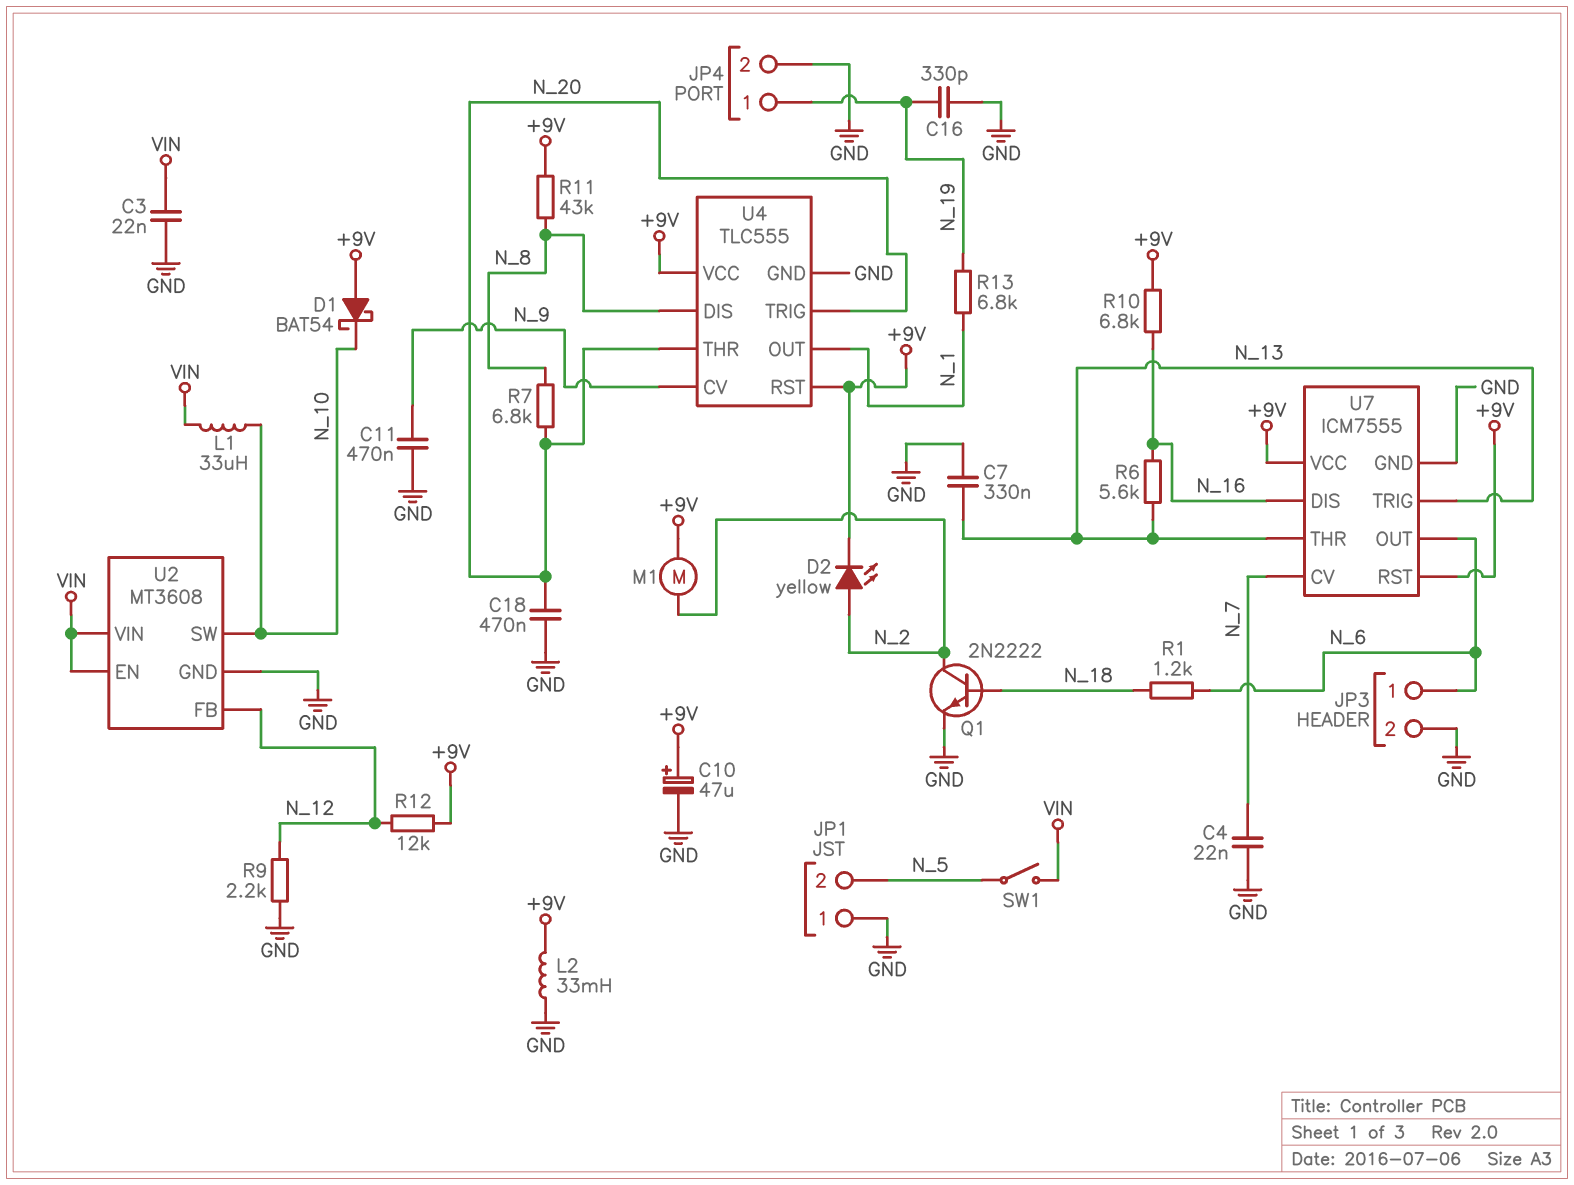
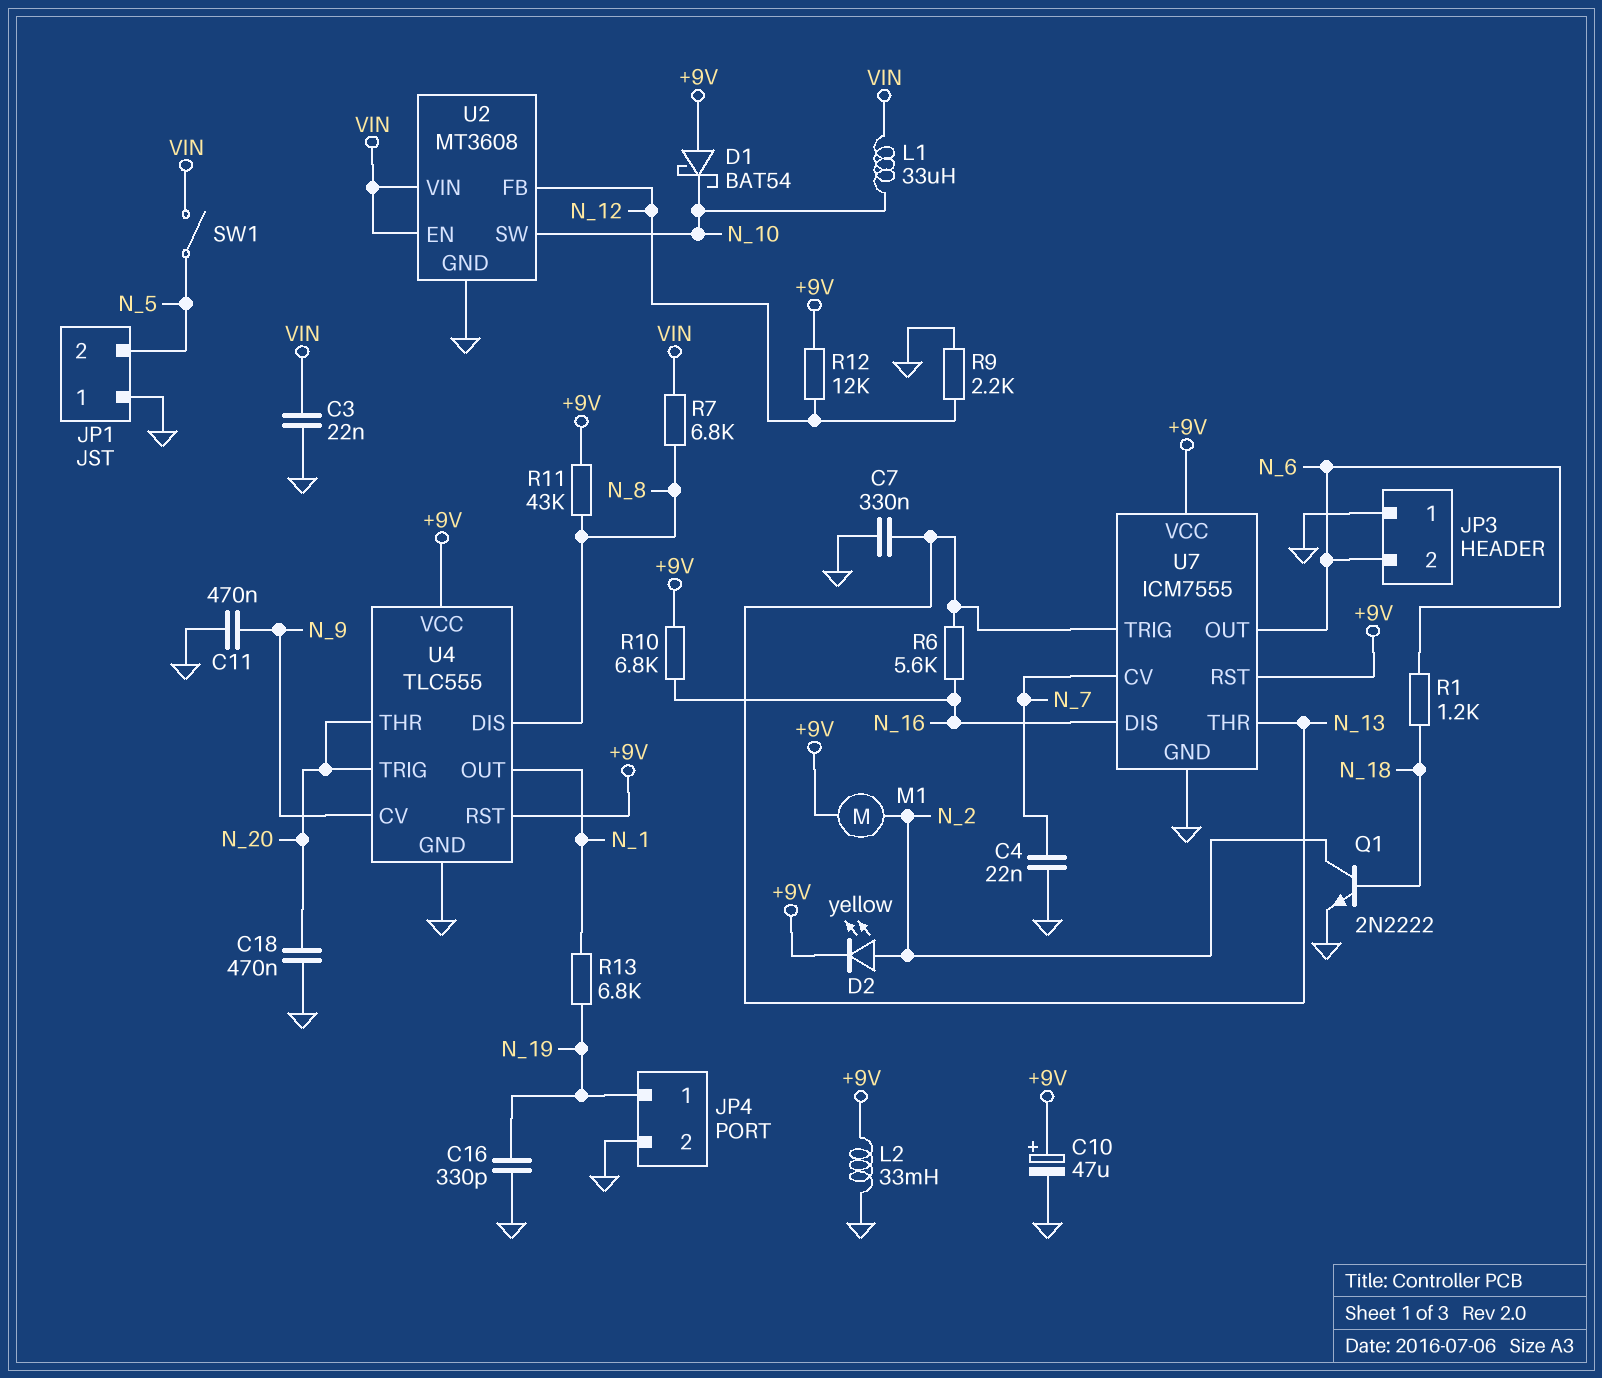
JP3 pin 1: N_6 -> GND
JP3 pin 2: GND -> N_6
R7: 6.8k (N_8, N_20) -> 6.8k (N_8, VIN)

